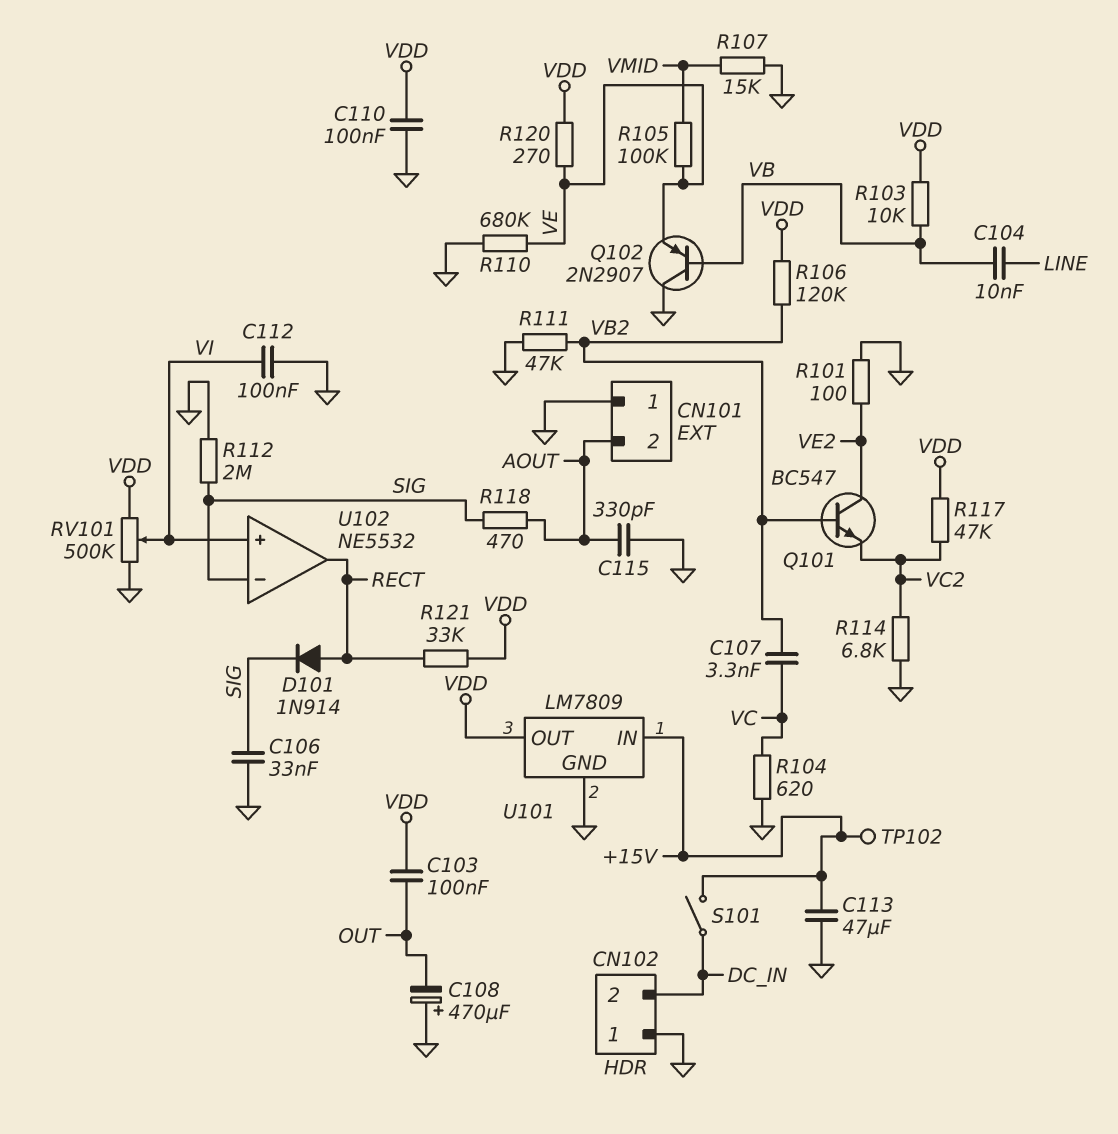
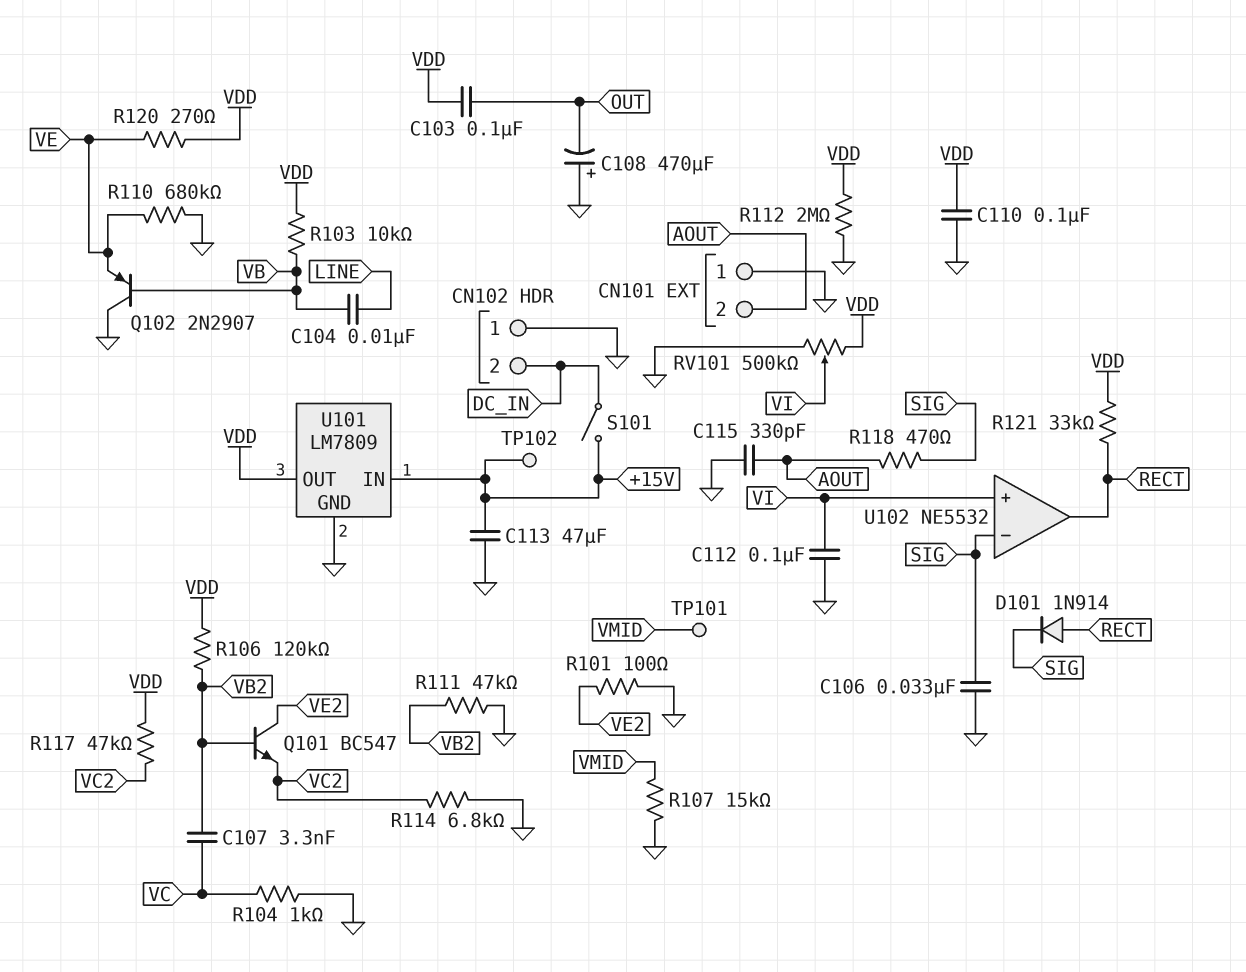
R104: 620 (GND, VC) -> 1k (GND, VC)
R105: 100k (VE, VMID) -> none
R112: 2M (GND, SIG) -> 2M (GND, VDD)
TP101: none -> test point (VMID)

